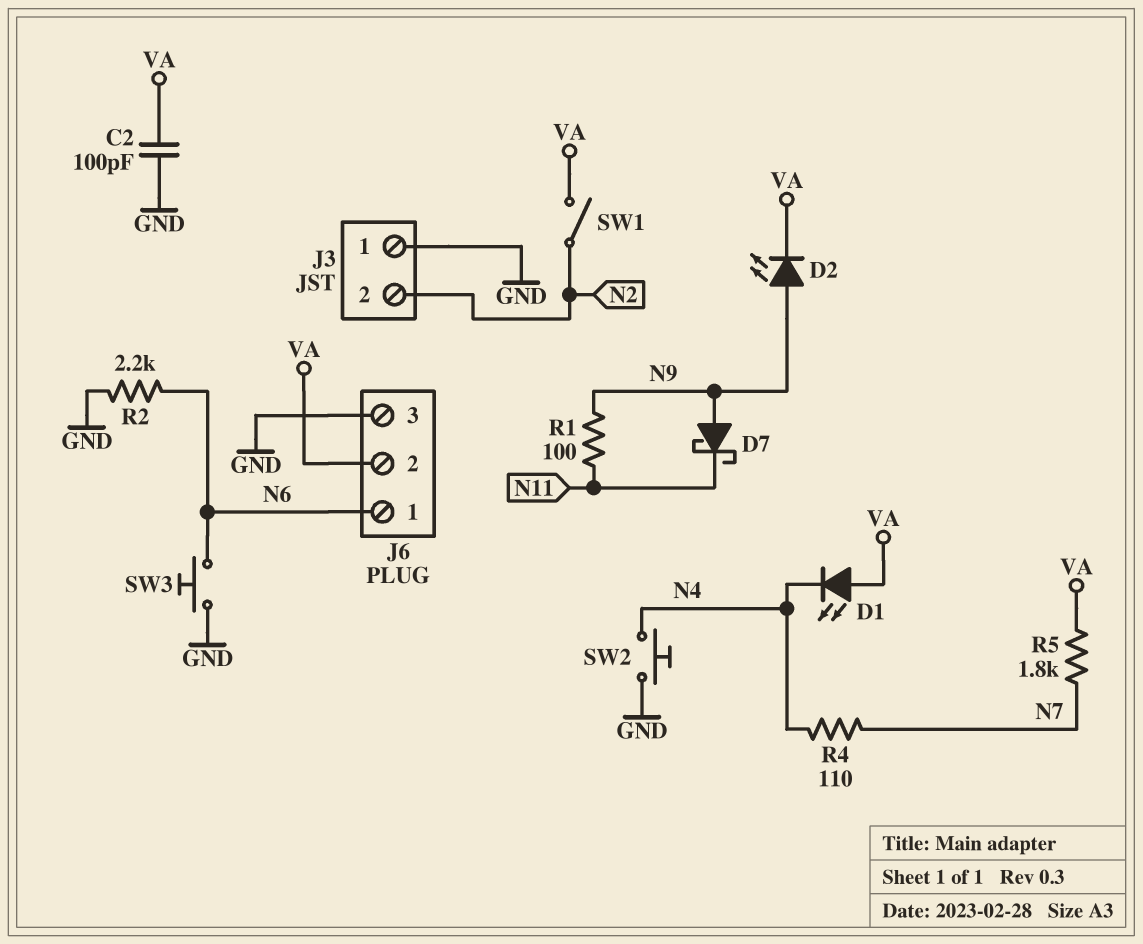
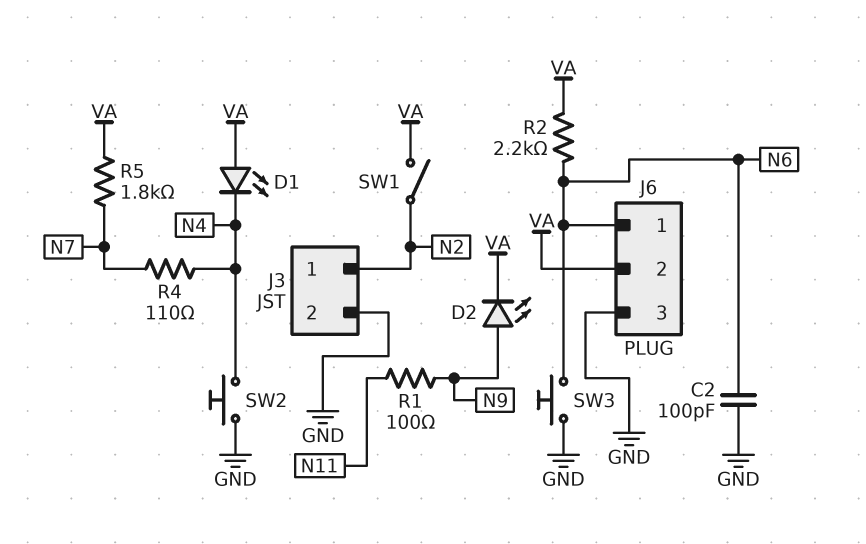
C2: 100pF (GND, VA) -> 100pF (GND, N6)
D7: schottky (A N9, K N11) -> none
J3 pin 1: GND -> N2
J3 pin 2: N2 -> GND
R2: 2.2k (GND, N6) -> 2.2k (N6, VA)

